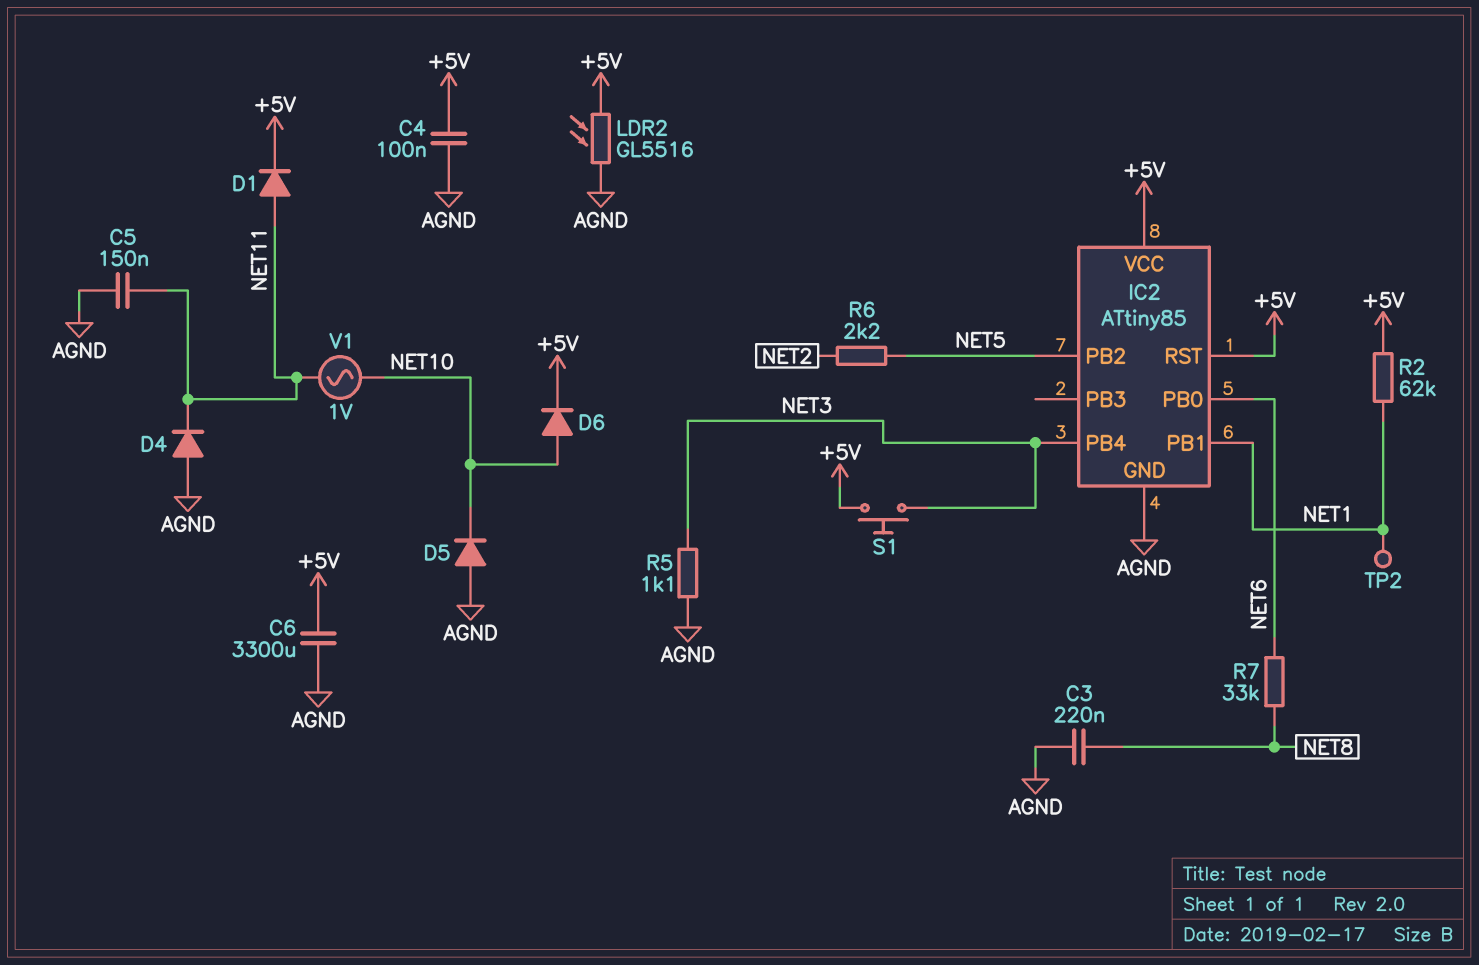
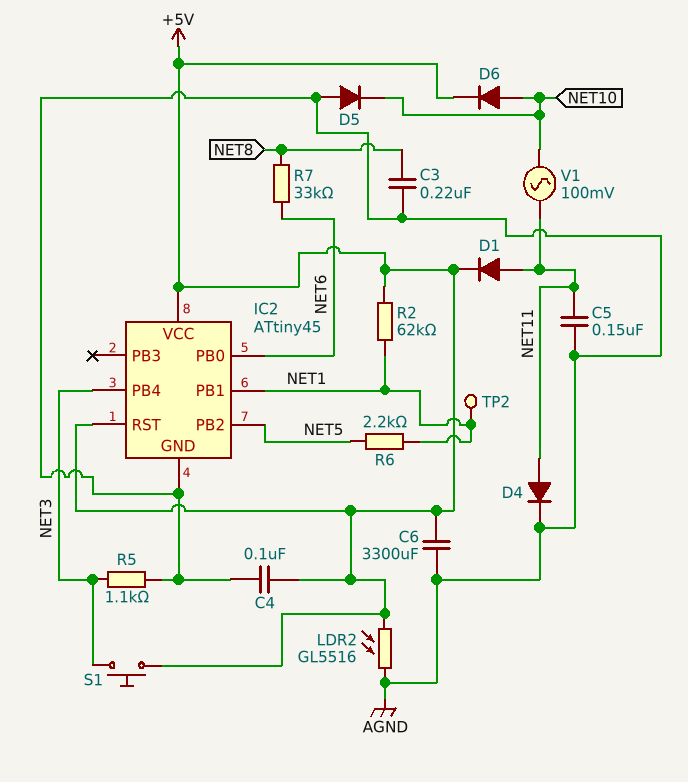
D4: diode (A AGND, K NET11) -> diode (A NET11, K AGND)
IC2: ATtiny85 -> ATtiny45
R6: 2.2k (NET2, NET5) -> 2.2k (NET1, NET5)
V1: AC 1V (NET10, NET11) -> AC 100mV (NET10, NET11)

